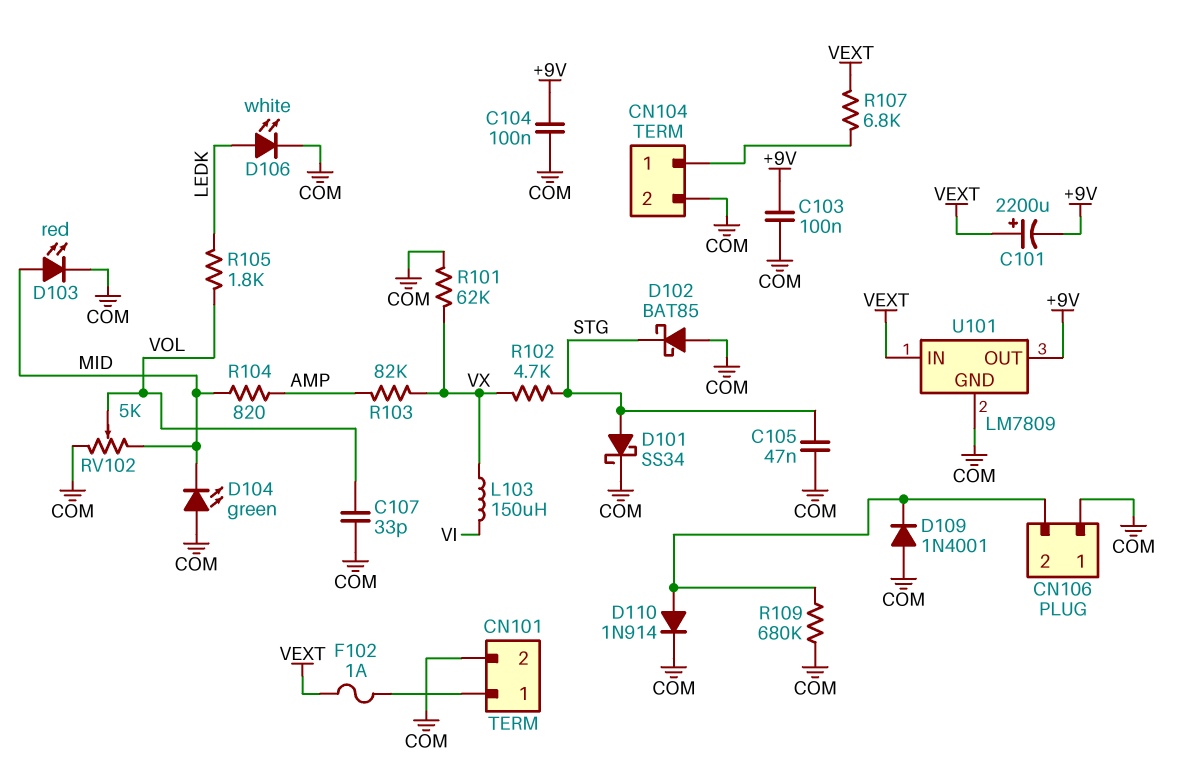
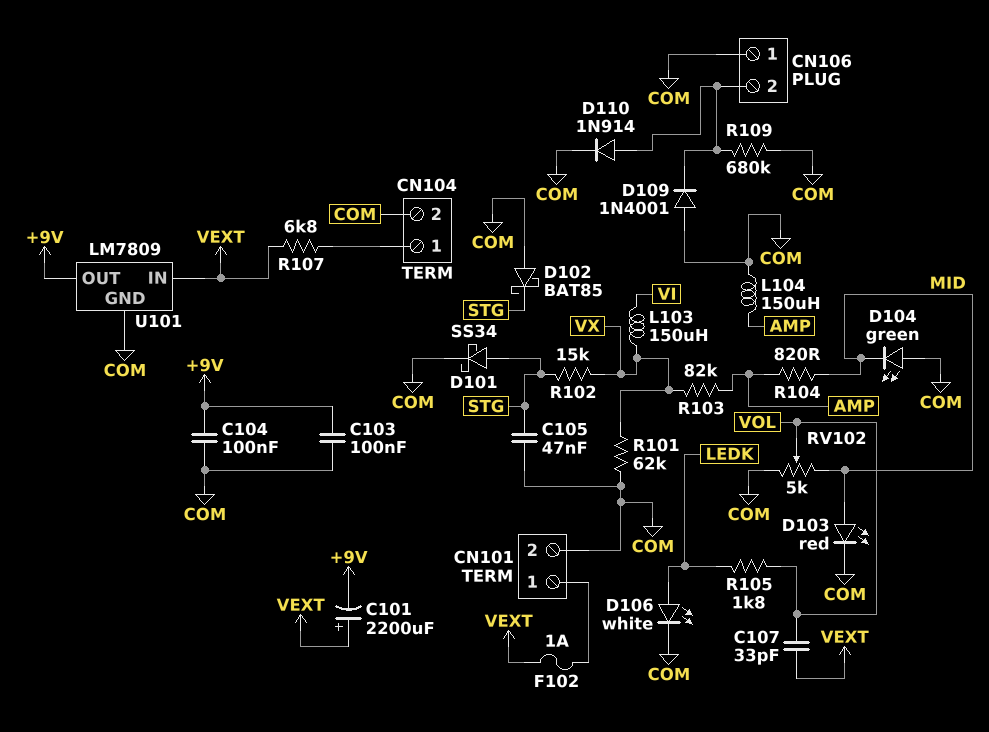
C107: 33pF (COM, VOL) -> 33pF (VEXT, VOL)
L104: none -> 150uH (AMP, COM)
R102: 4.7k (STG, VX) -> 15k (STG, VX)

